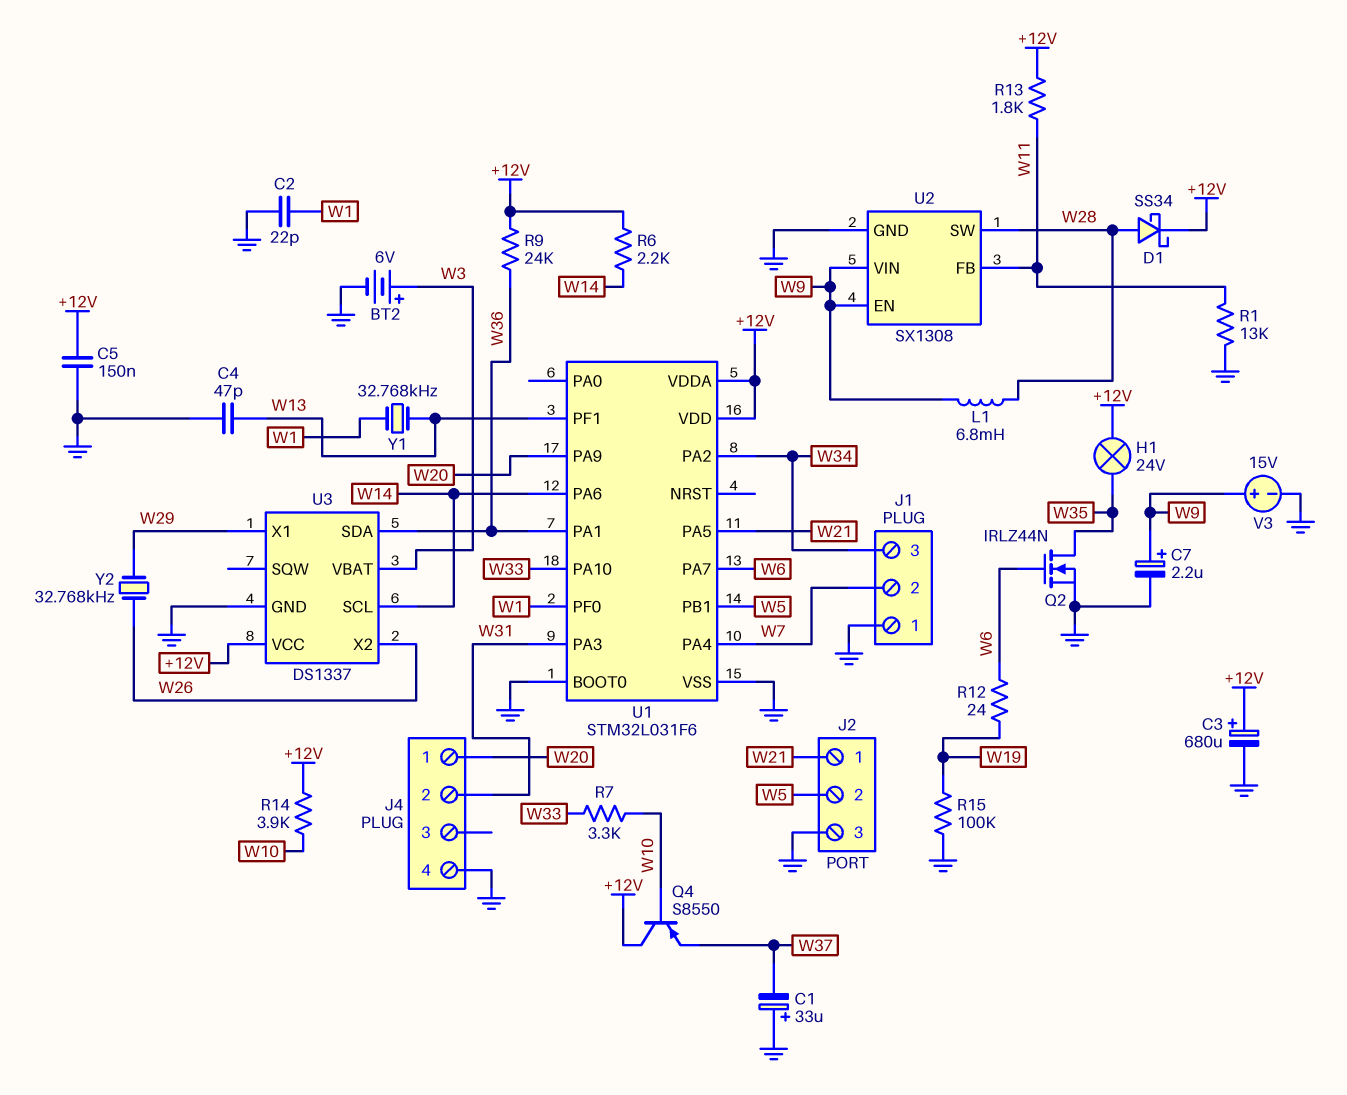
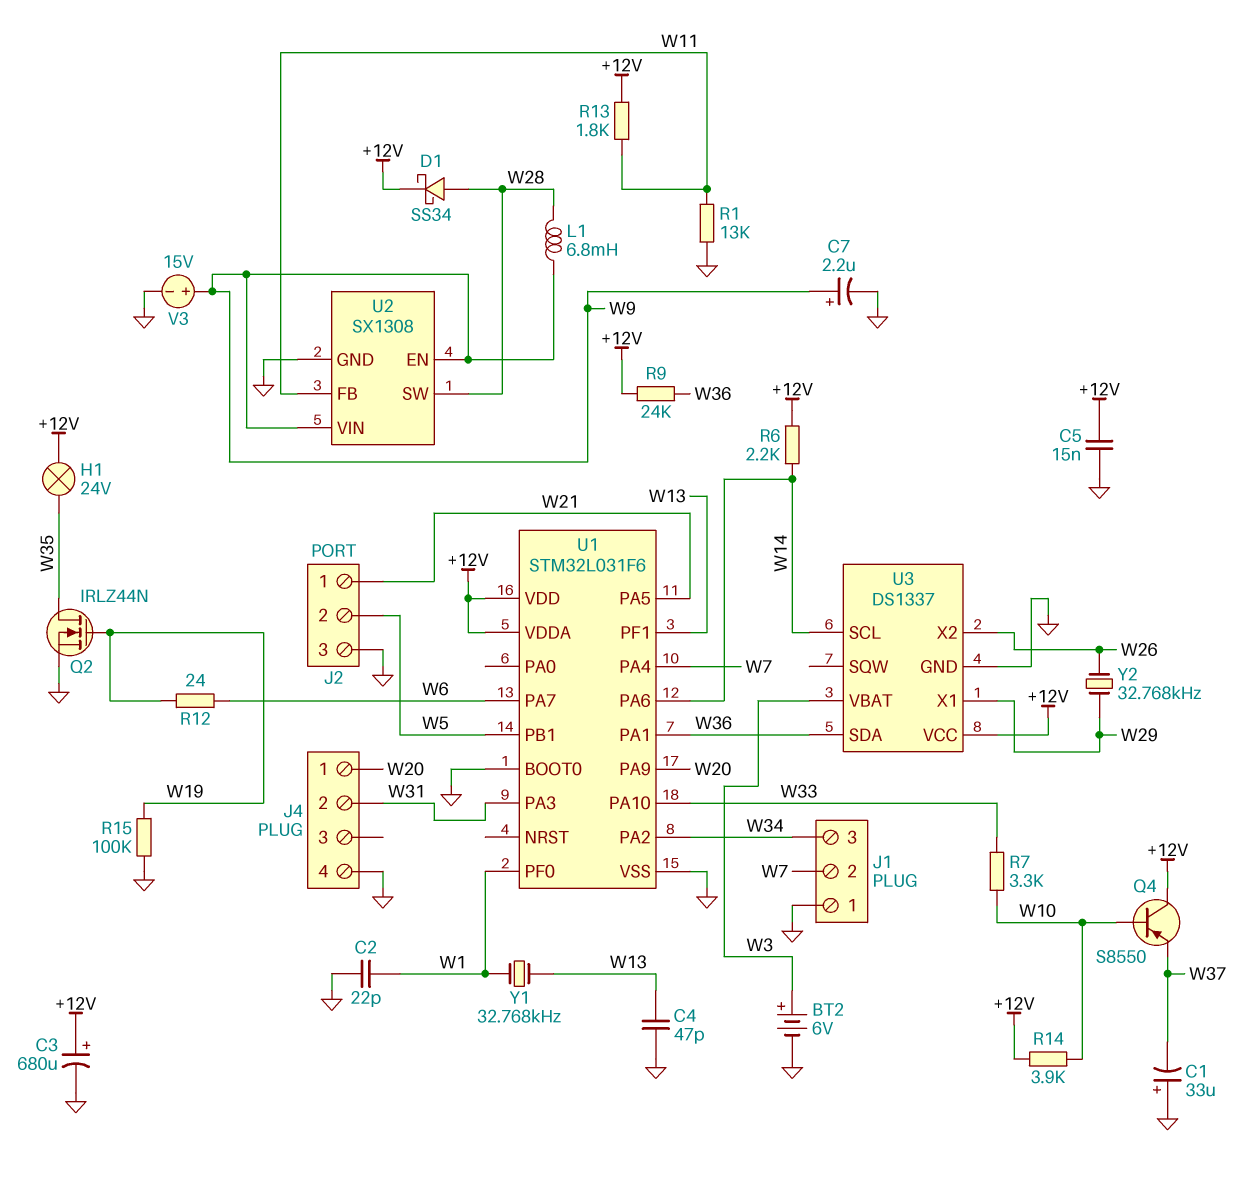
C5: 150nF (+12V, GND) -> 15nF (+12V, GND)
Q2: NMOS IRLZ44N (G W6, D W35, S GND) -> NMOS IRLZ44N (G W19, D W35, S GND)

